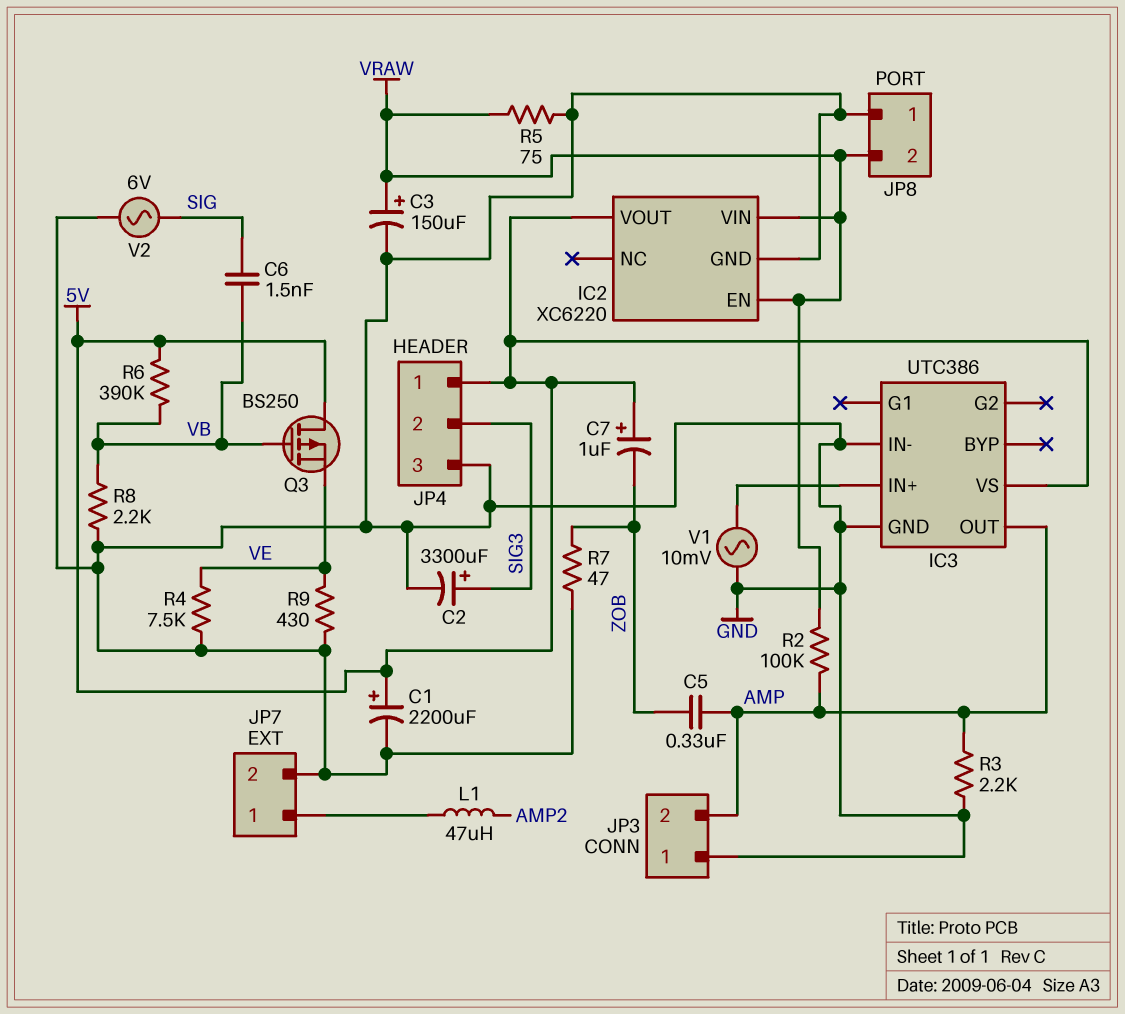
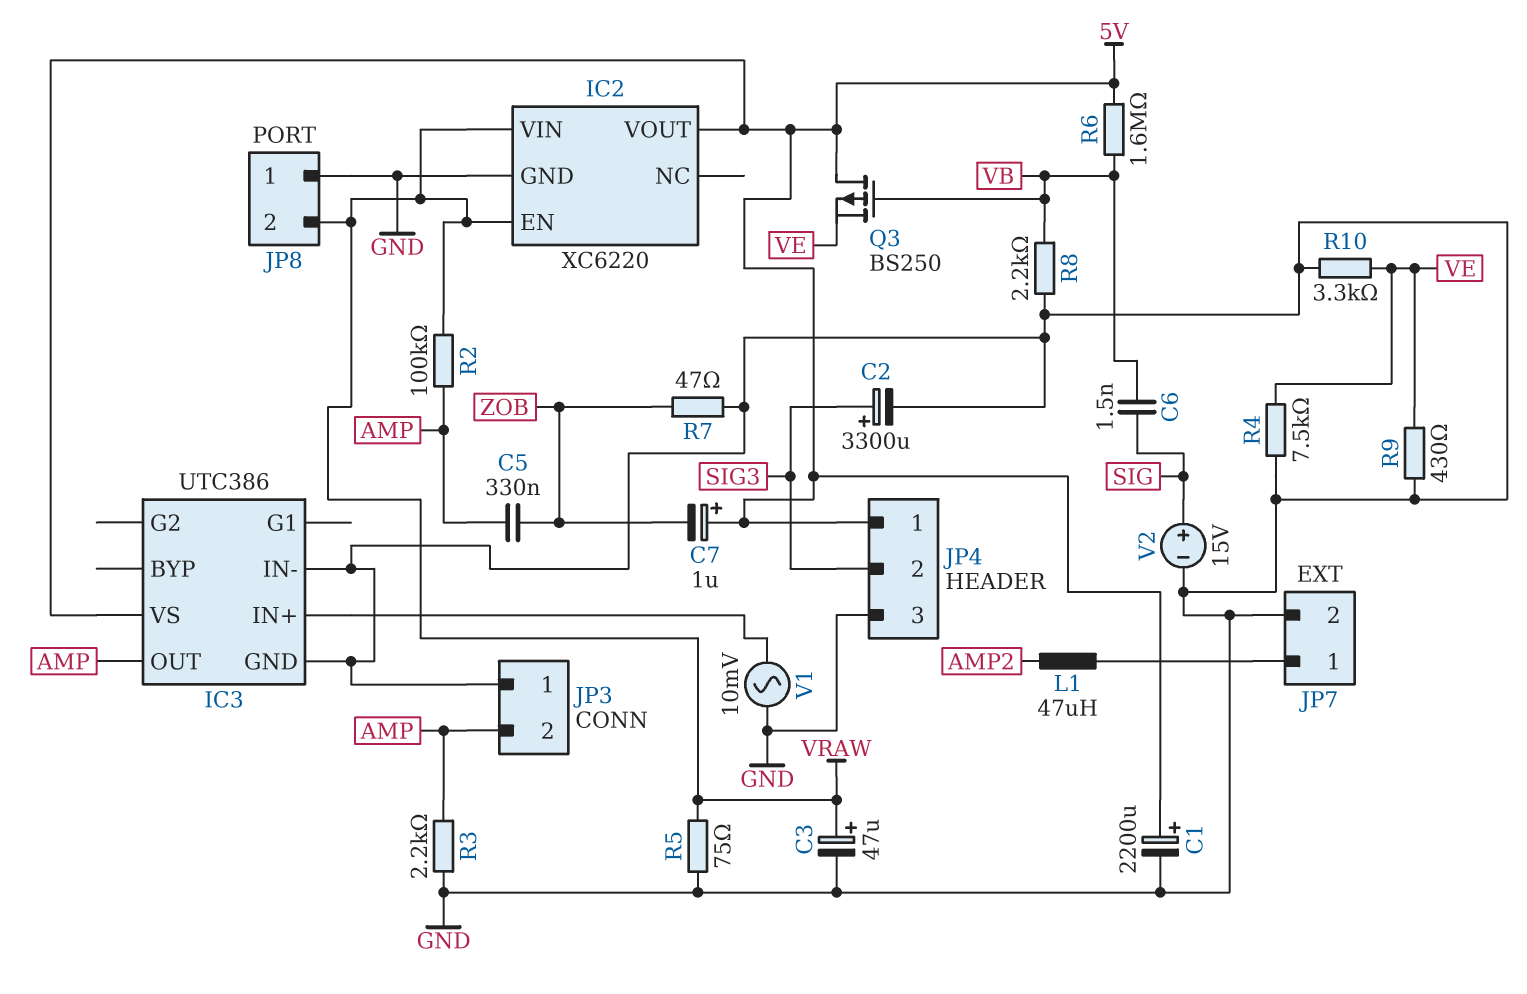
C3: 150uF (plus VRAW, minus GND) -> 47uF (plus VRAW, minus GND)
R6: 390k (5V, VB) -> 1.6M (5V, VB)
R10: none -> 3.3k (GND, VE)
V2: AC 6V (GND, SIG) -> 15V (plus SIG, minus GND)

